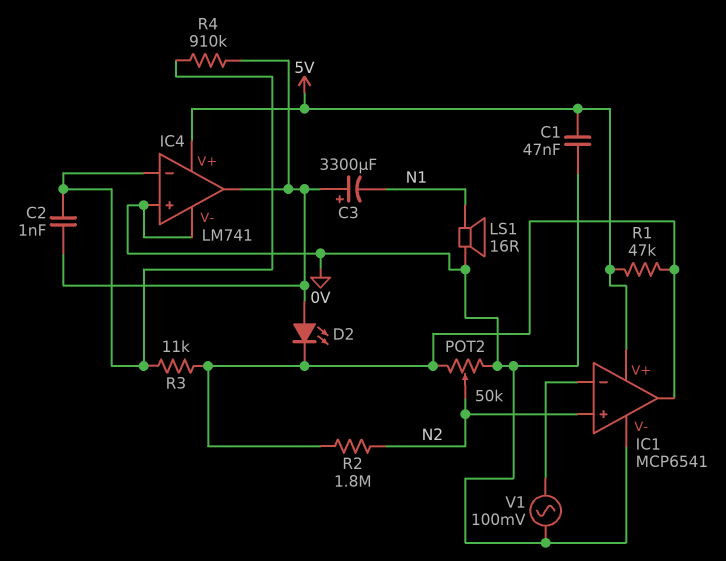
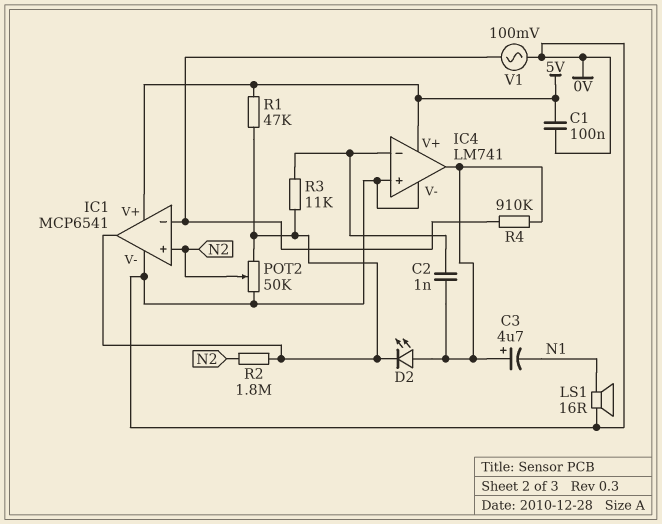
C1: 47nF (0V, 5V) -> 100nF (0V, 5V)
C3: 3300uF (plus IC4/out, minus N1) -> 4.7uF (plus IC4/out, minus N1)
R4: 910k (IC4/in-, IC4/out) -> 910k (IC1/in-, IC4/out)

